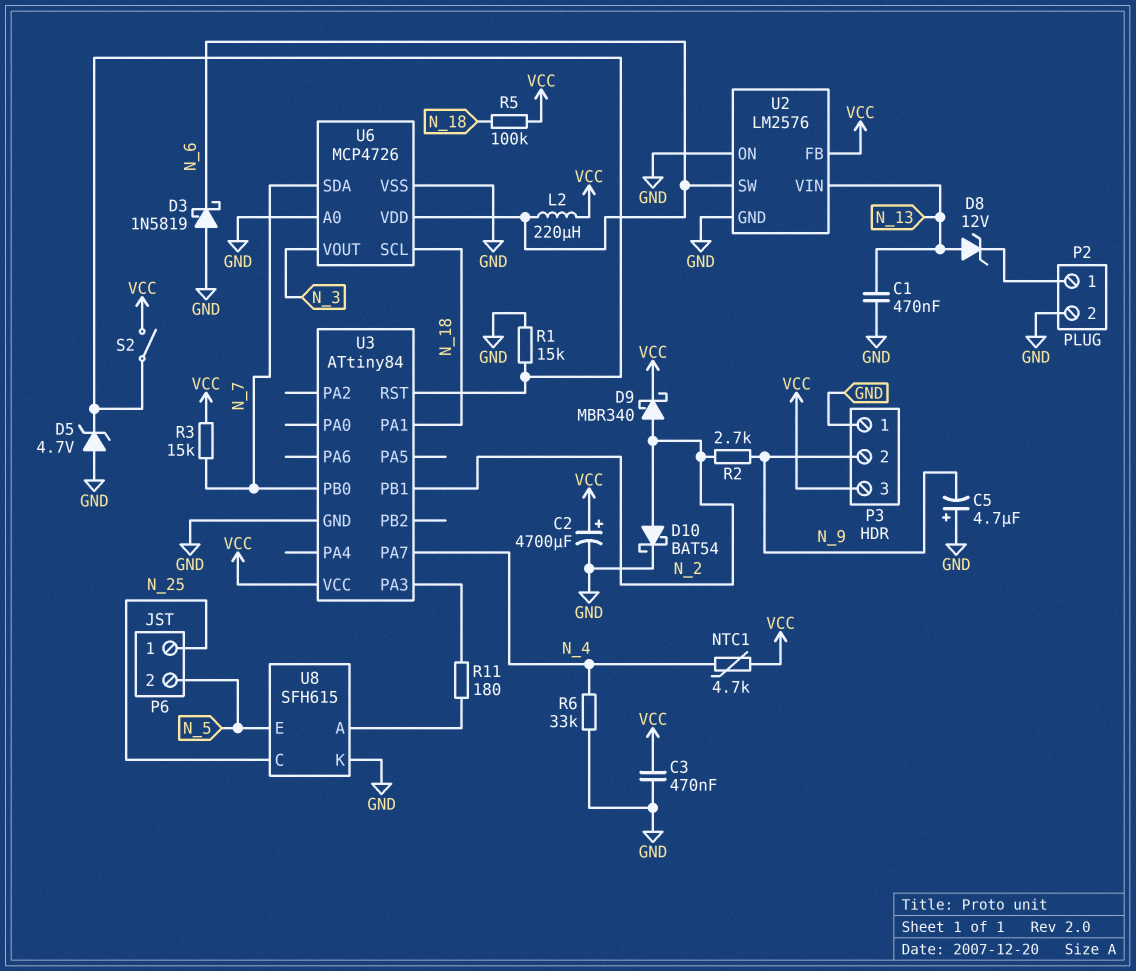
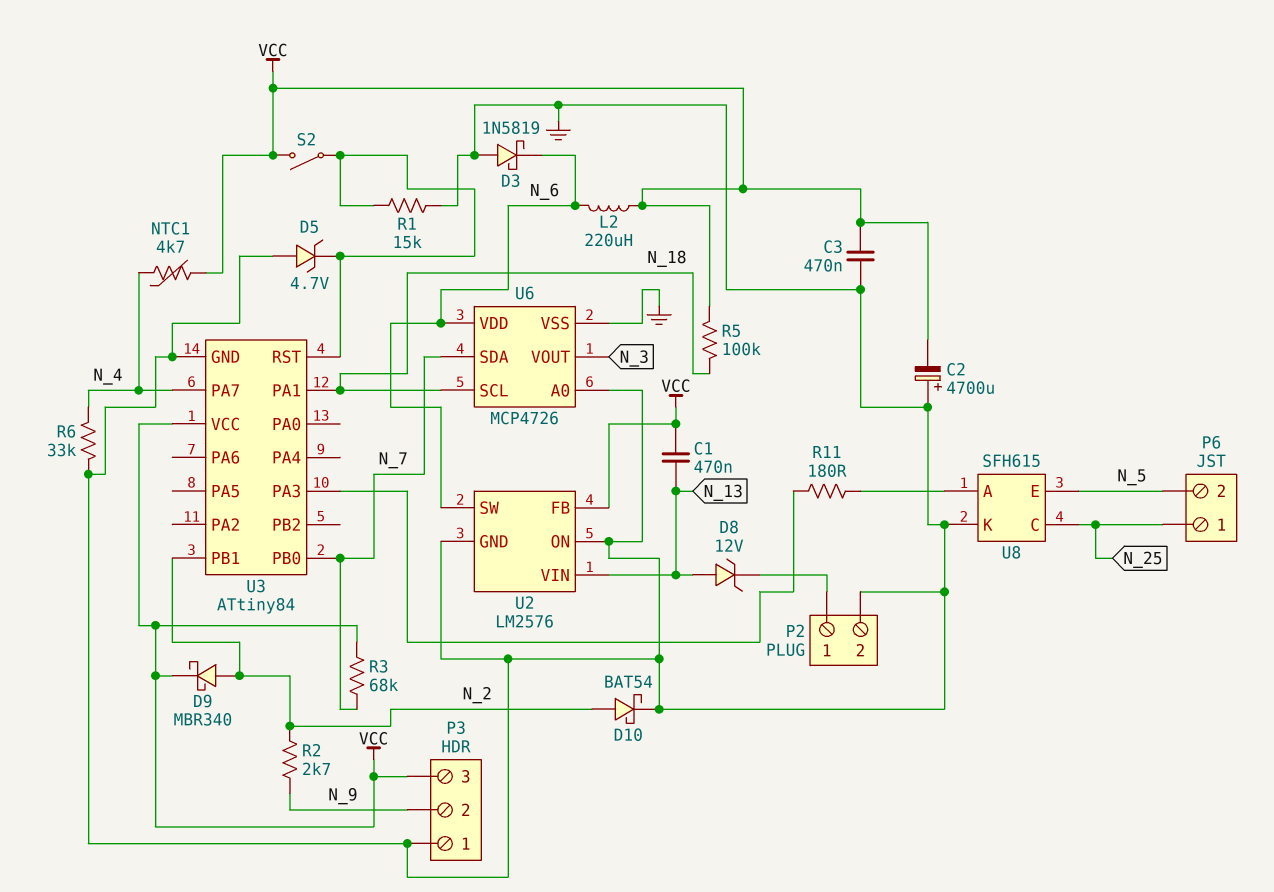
C1: 470nF (GND, N_13) -> 470nF (N_13, VCC)
C2: 4700uF (plus VCC, minus GND) -> 4700uF (plus GND, minus VCC)
C5: 4.7uF (plus GND, minus N_9) -> none
R3: 15k (N_7, VCC) -> 68k (N_7, VCC)

